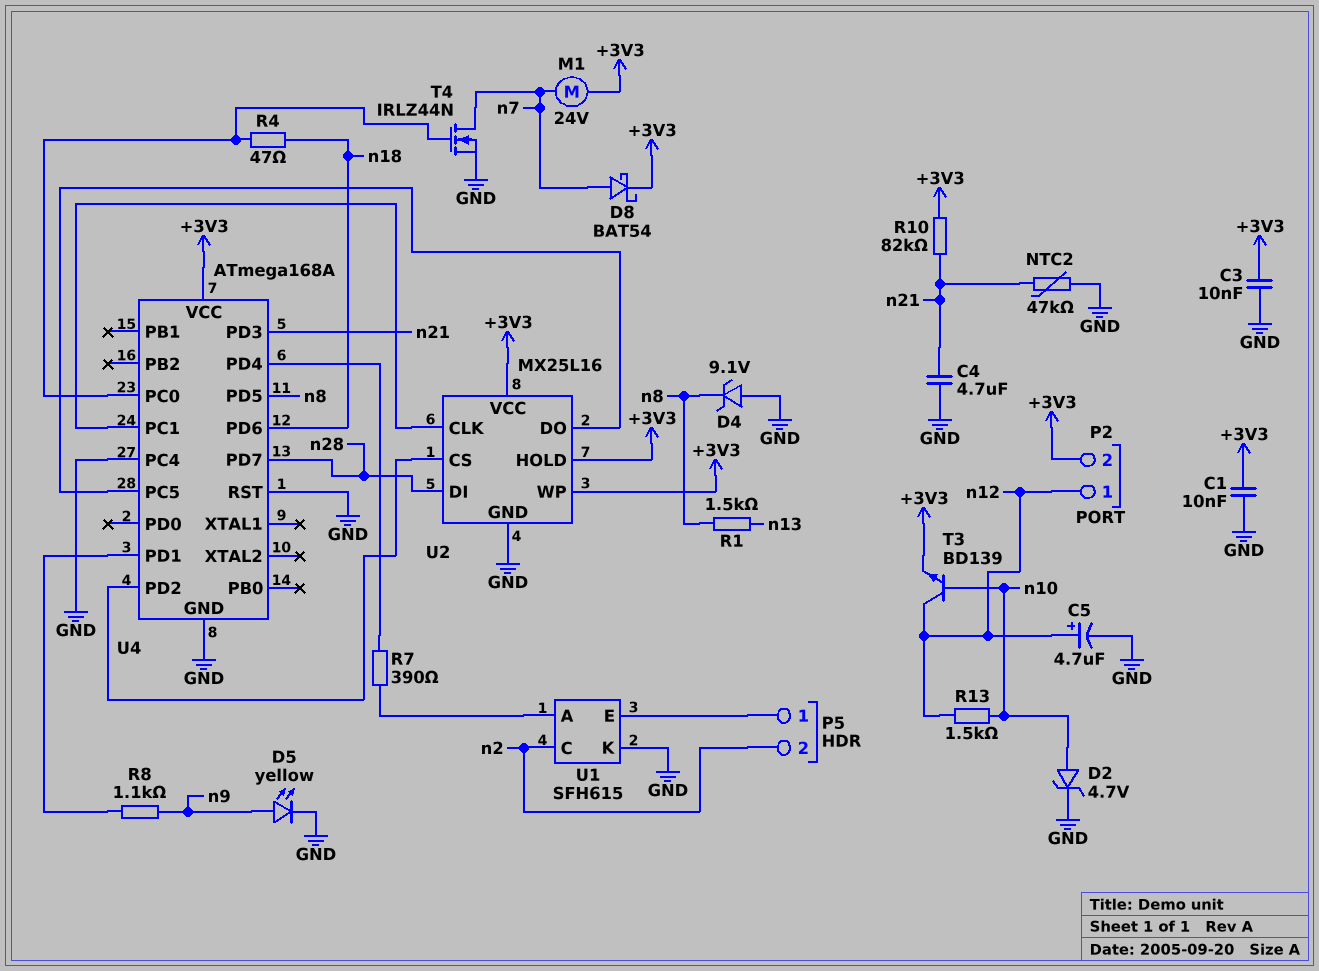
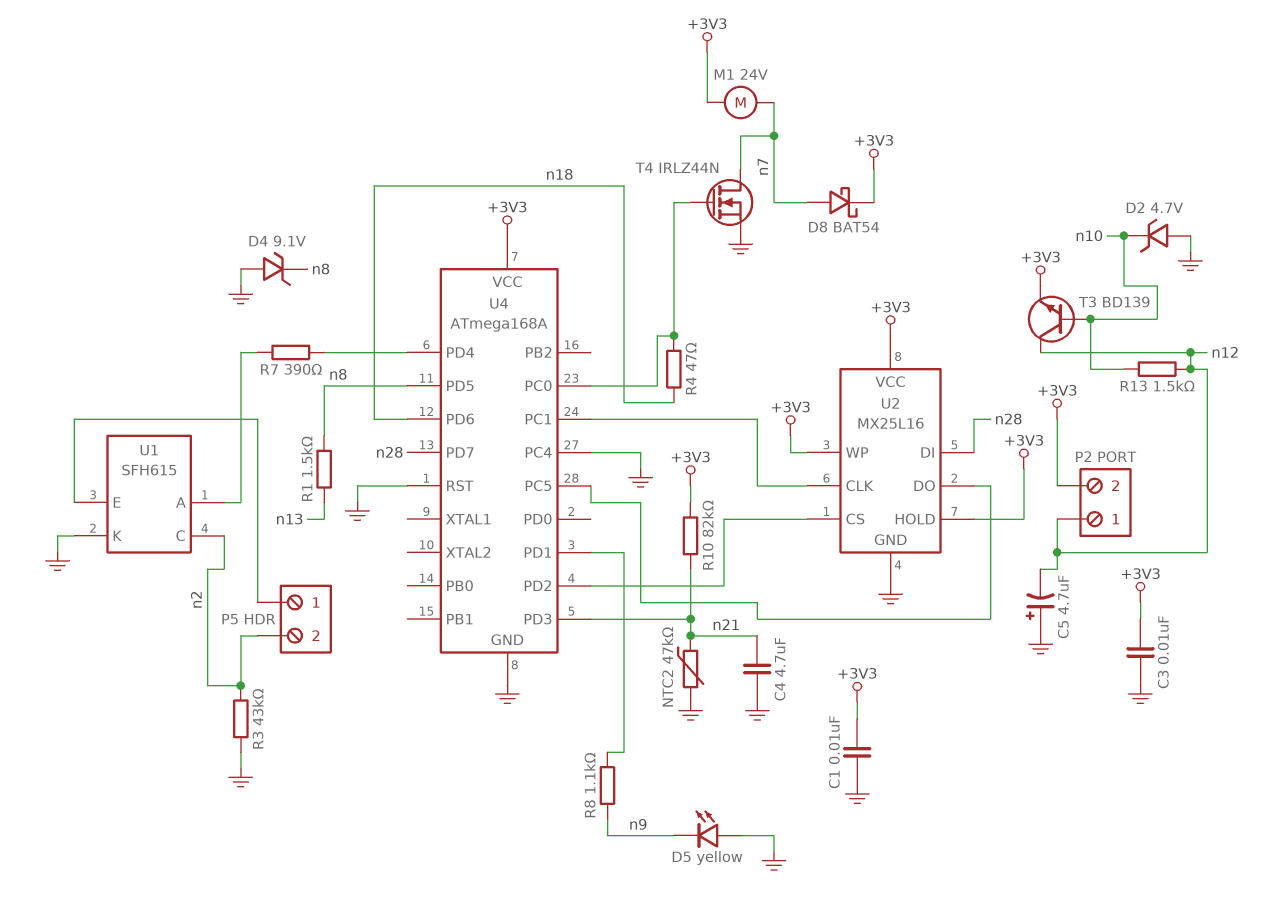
C5: 4.7uF (plus n12, minus GND) -> 4.7uF (plus GND, minus n12)
D2: zener 4.7V (A n10, K GND) -> zener 4.7V (A GND, K n10)
D5: LED yellow (A n9, K GND) -> LED yellow (A GND, K n9)
R3: none -> 43k (GND, n2)

